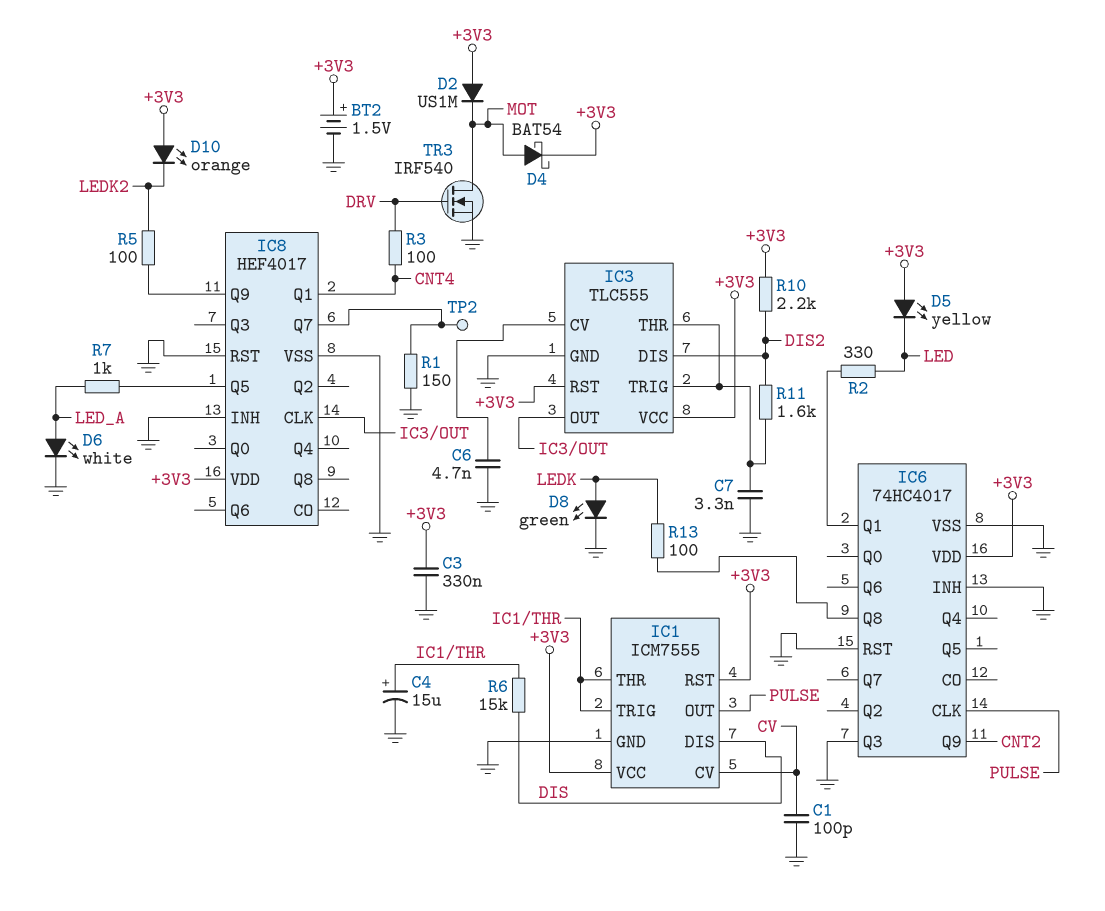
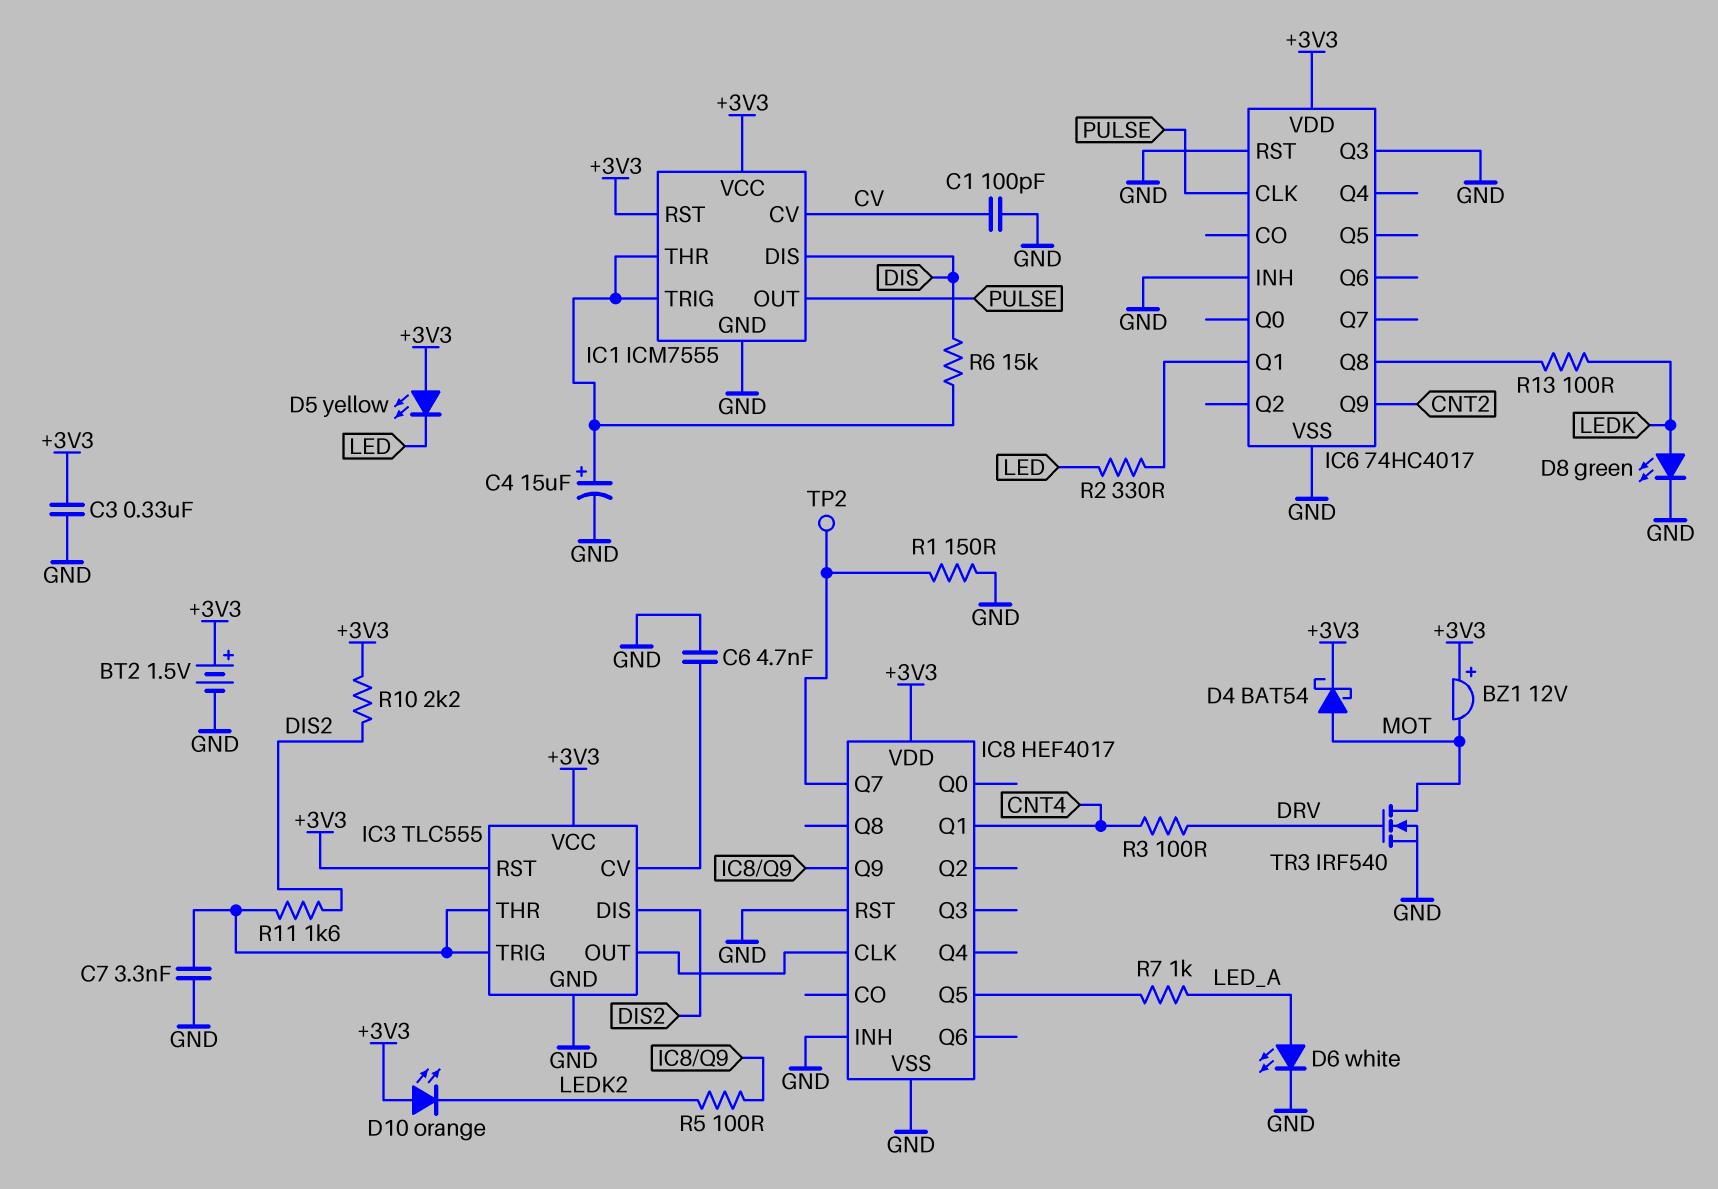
BZ1: none -> buzzer 12V (plus +3V3, minus MOT)
D2: diode US1M (A +3V3, K MOT) -> none

